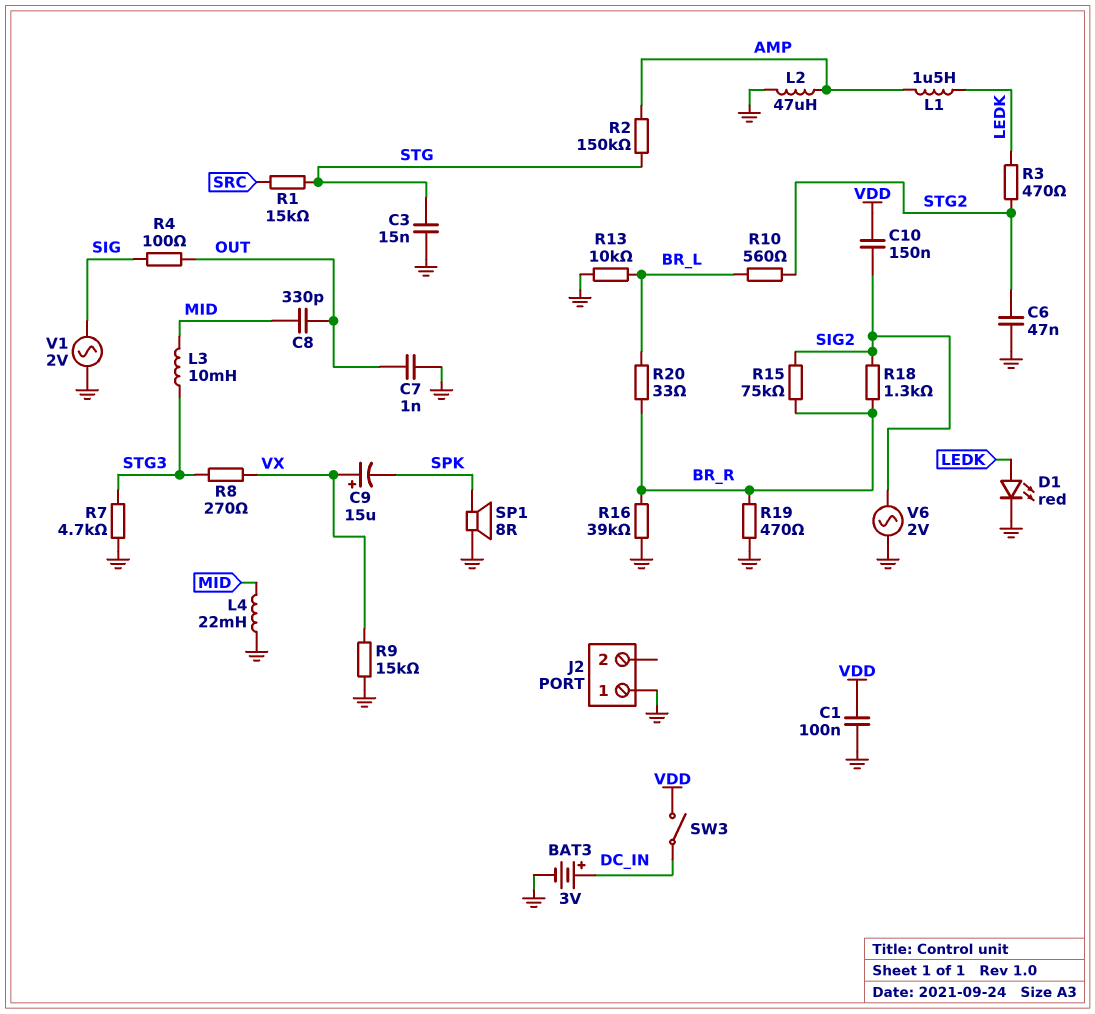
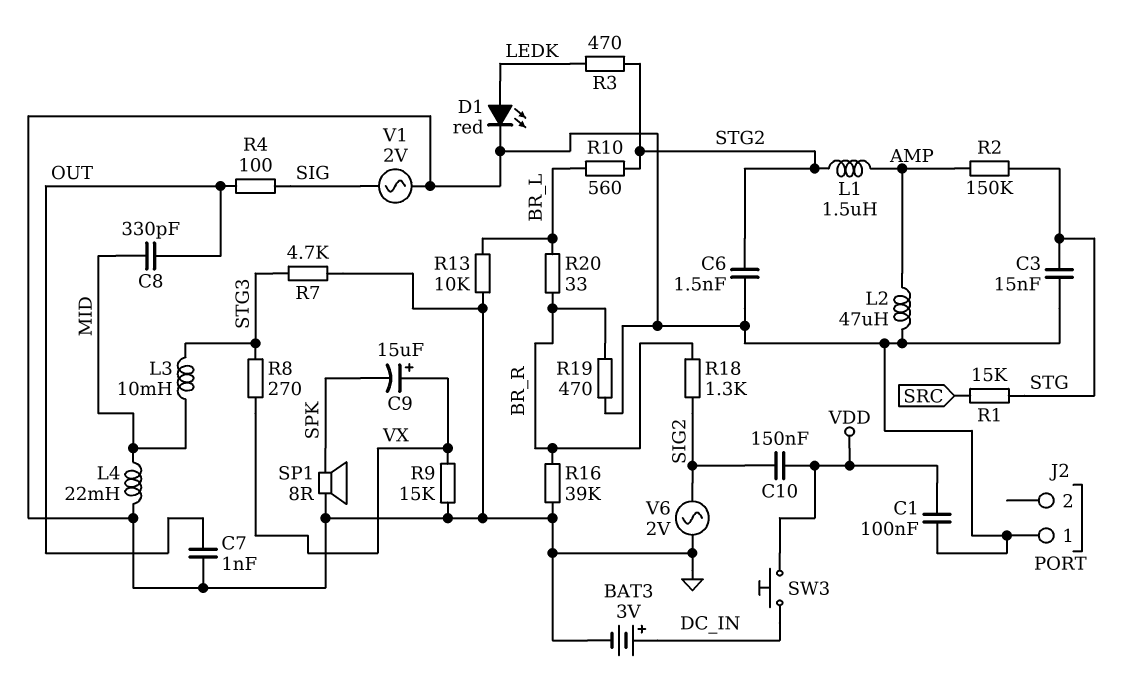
C6: 47nF (GND, STG2) -> 1.5nF (GND, STG2)
L1: 1.5uH (AMP, LEDK) -> 1.5uH (AMP, STG2)
R15: 75k (BR_R, SIG2) -> none
SW3: switch (DC_IN, VDD) -> button (DC_IN, VDD)

